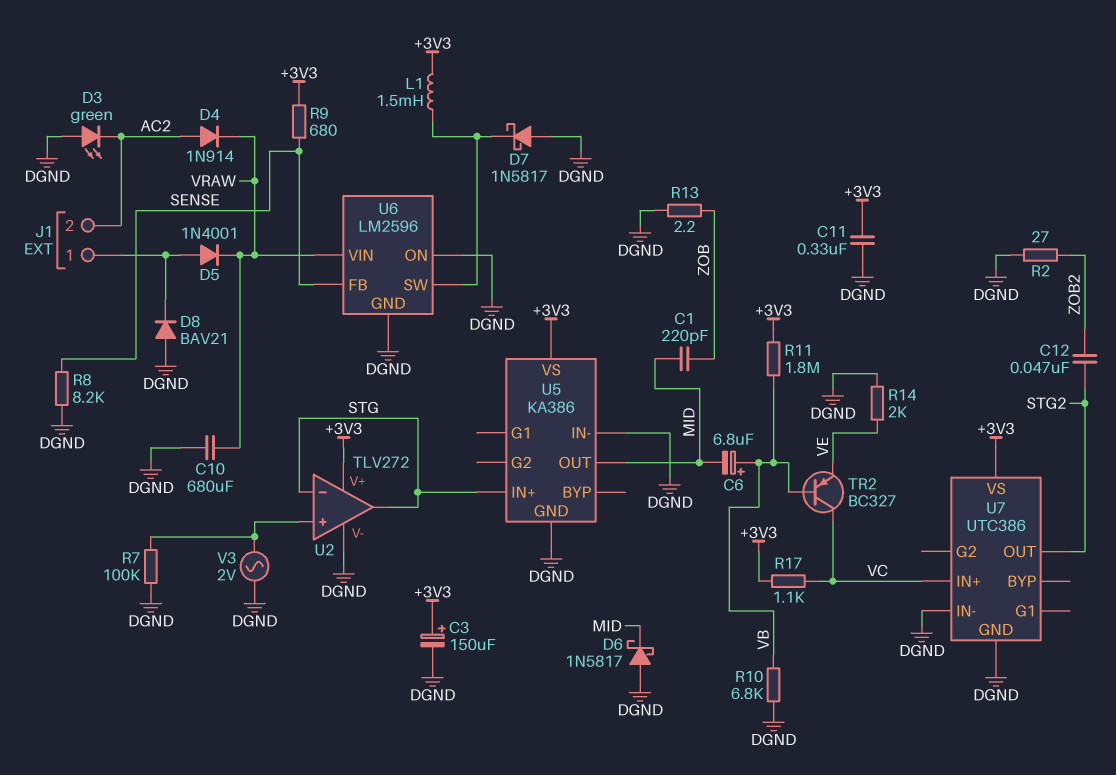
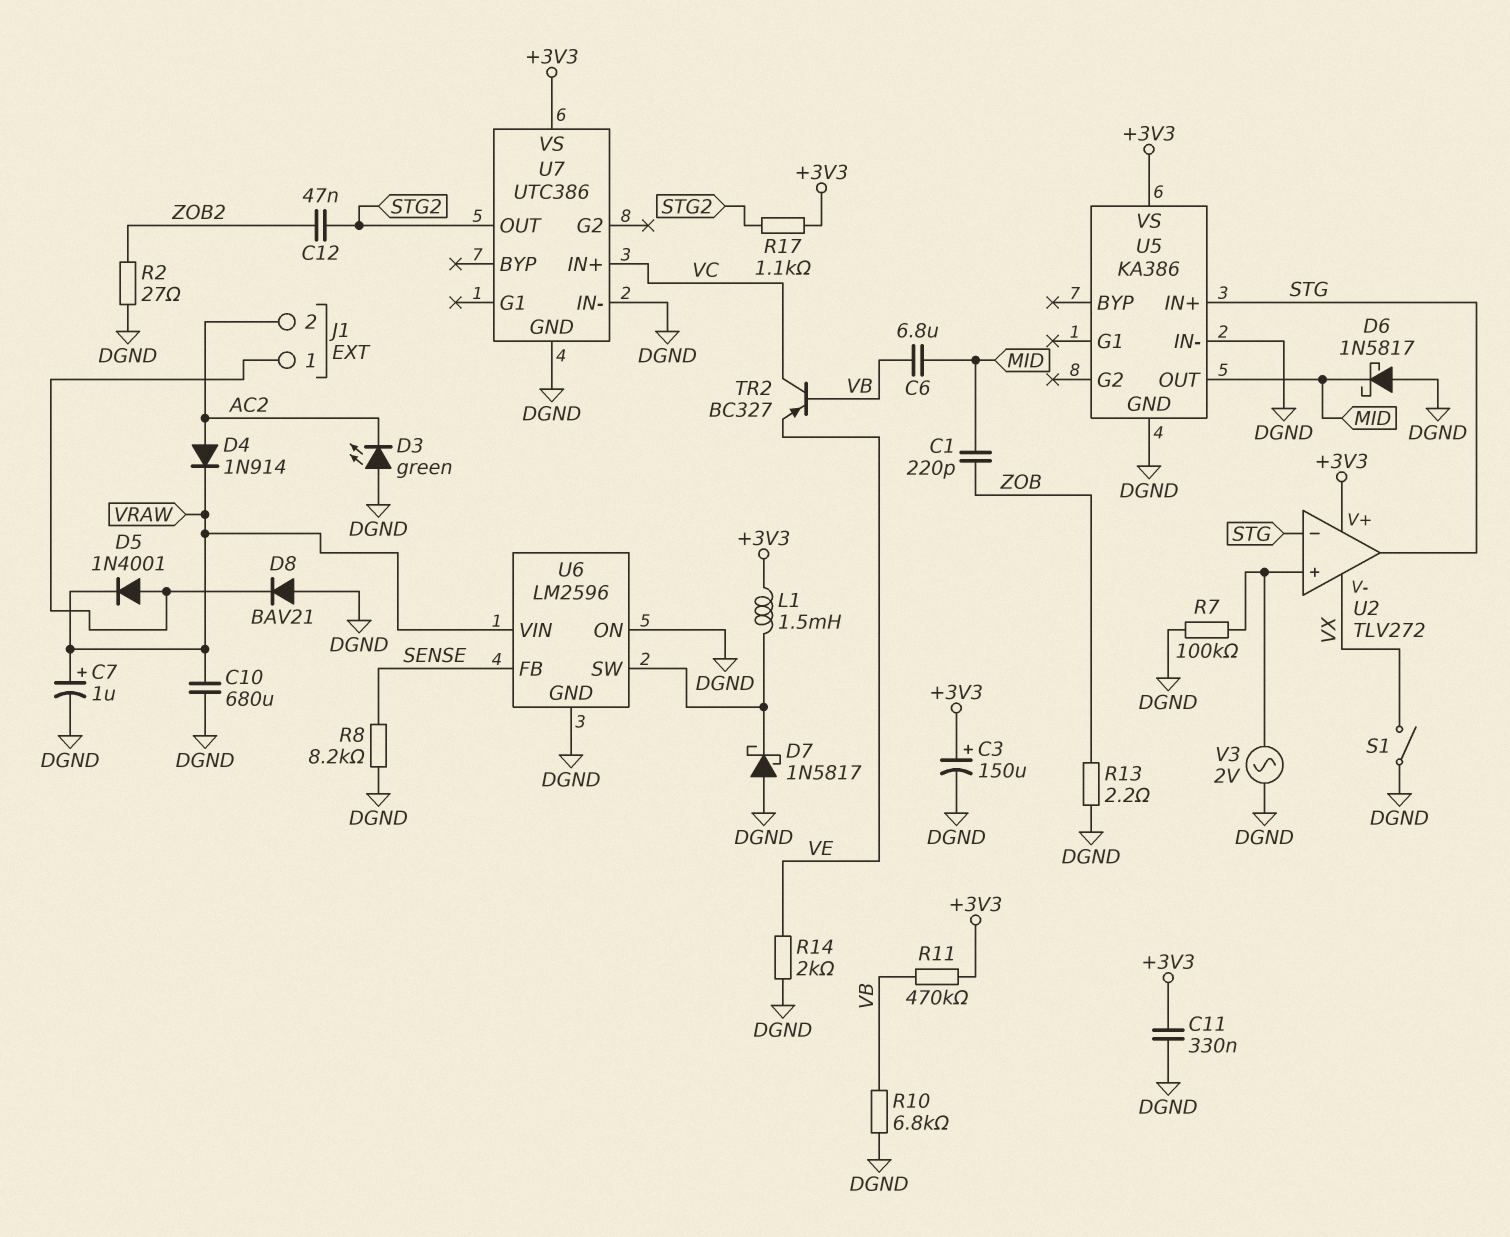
C6: 6.8uF (plus VB, minus MID) -> 6.8uF (MID, VB)
C7: none -> 1uF (plus VRAW, minus DGND)
R9: 680 (+3V3, SENSE) -> none
R11: 1.8M (+3V3, VB) -> 470k (+3V3, VB)
R17: 1.1k (+3V3, VC) -> 1.1k (+3V3, STG2)
S1: none -> switch (DGND, VX)
U2 pin V-: DGND -> VX

